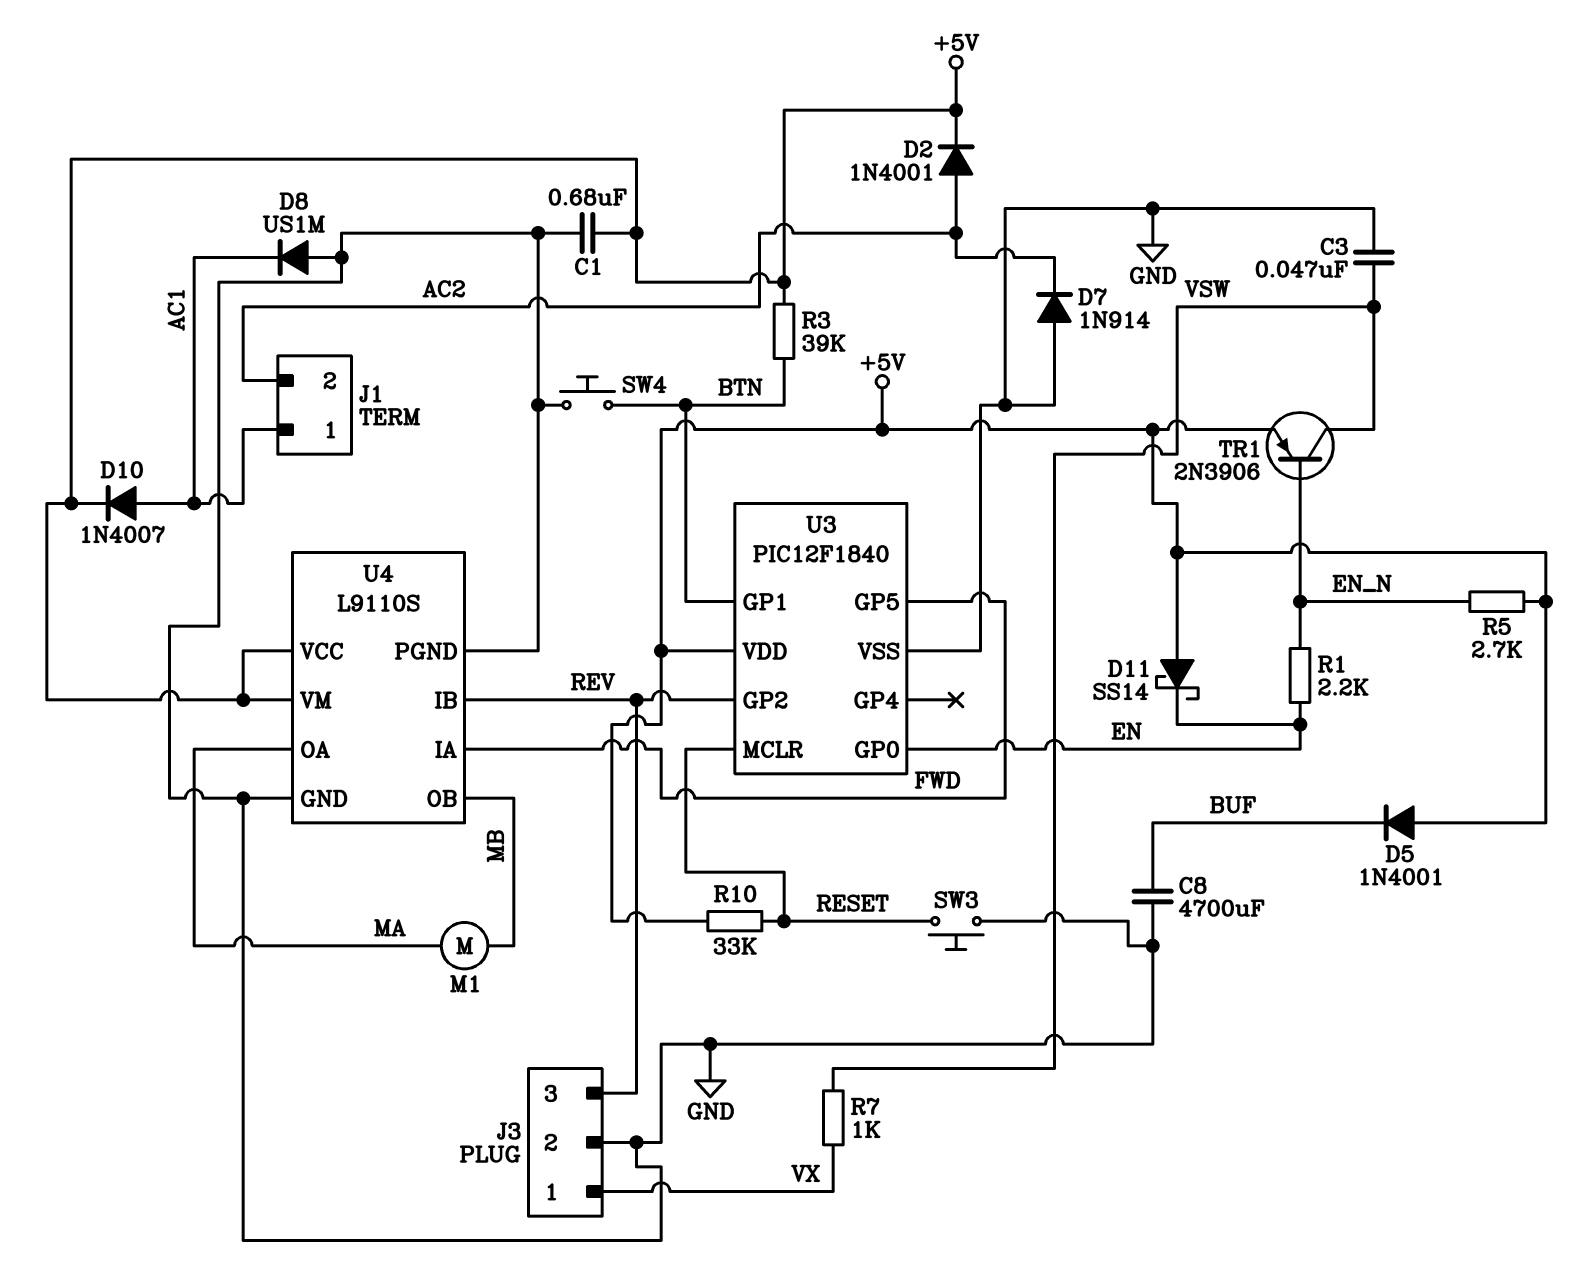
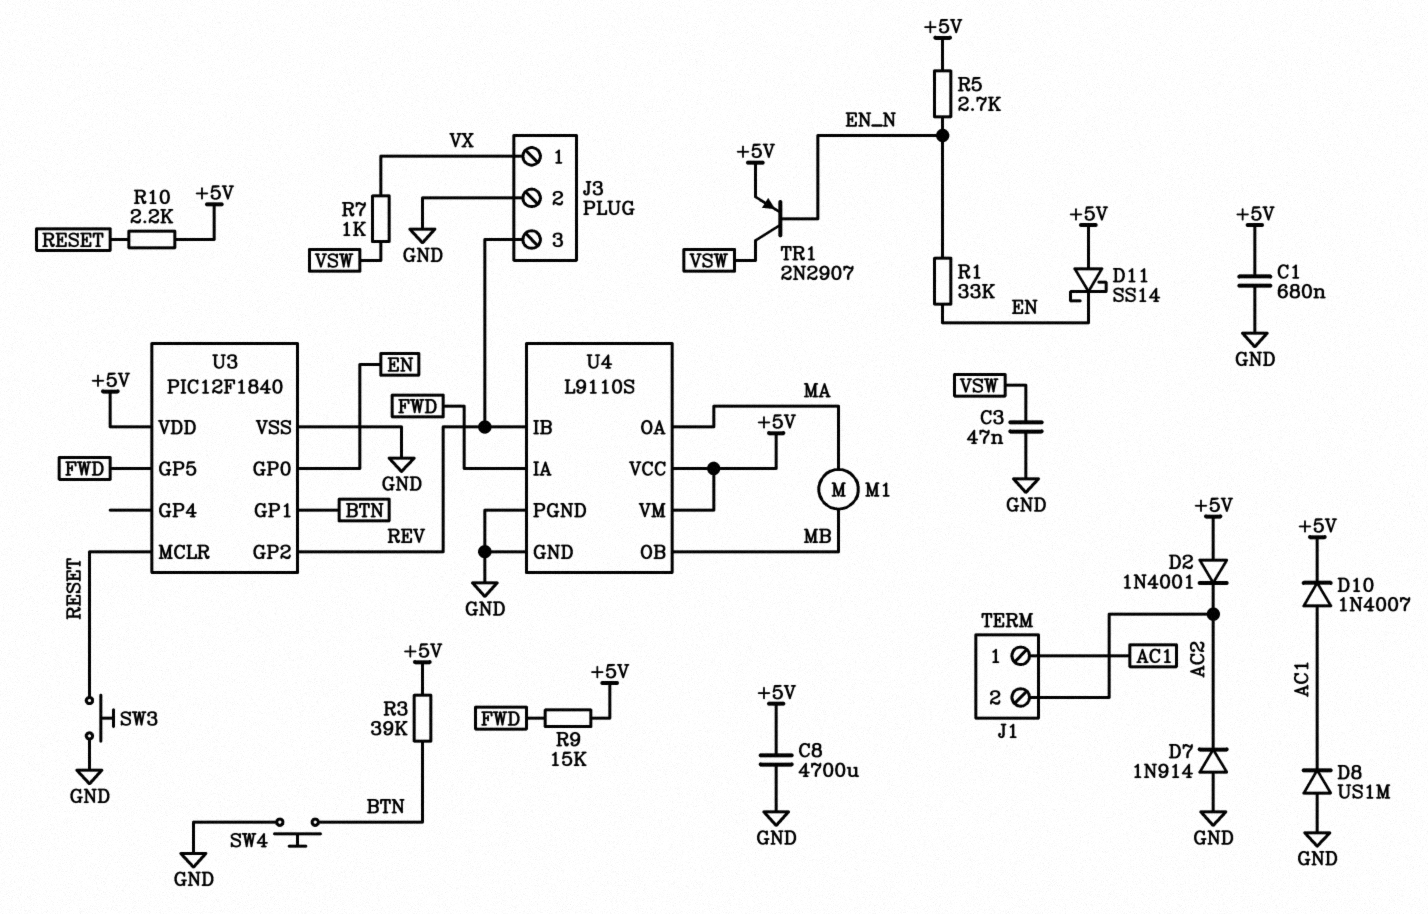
C8: 4700uF (BUF, GND) -> 4700uF (+5V, GND)
D2: diode 1N4001 (A AC2, K +5V) -> diode 1N4001 (A +5V, K AC2)
D5: diode 1N4001 (A +5V, K BUF) -> none
R1: 2.2k (EN, EN_N) -> 33k (EN, EN_N)
R9: none -> 15k (+5V, FWD)
R10: 33k (+5V, RESET) -> 2.2k (+5V, RESET)
TR1: PNP 2N3906 (B EN_N, C VSW, E +5V) -> PNP 2N2907 (B EN_N, C VSW, E +5V)

